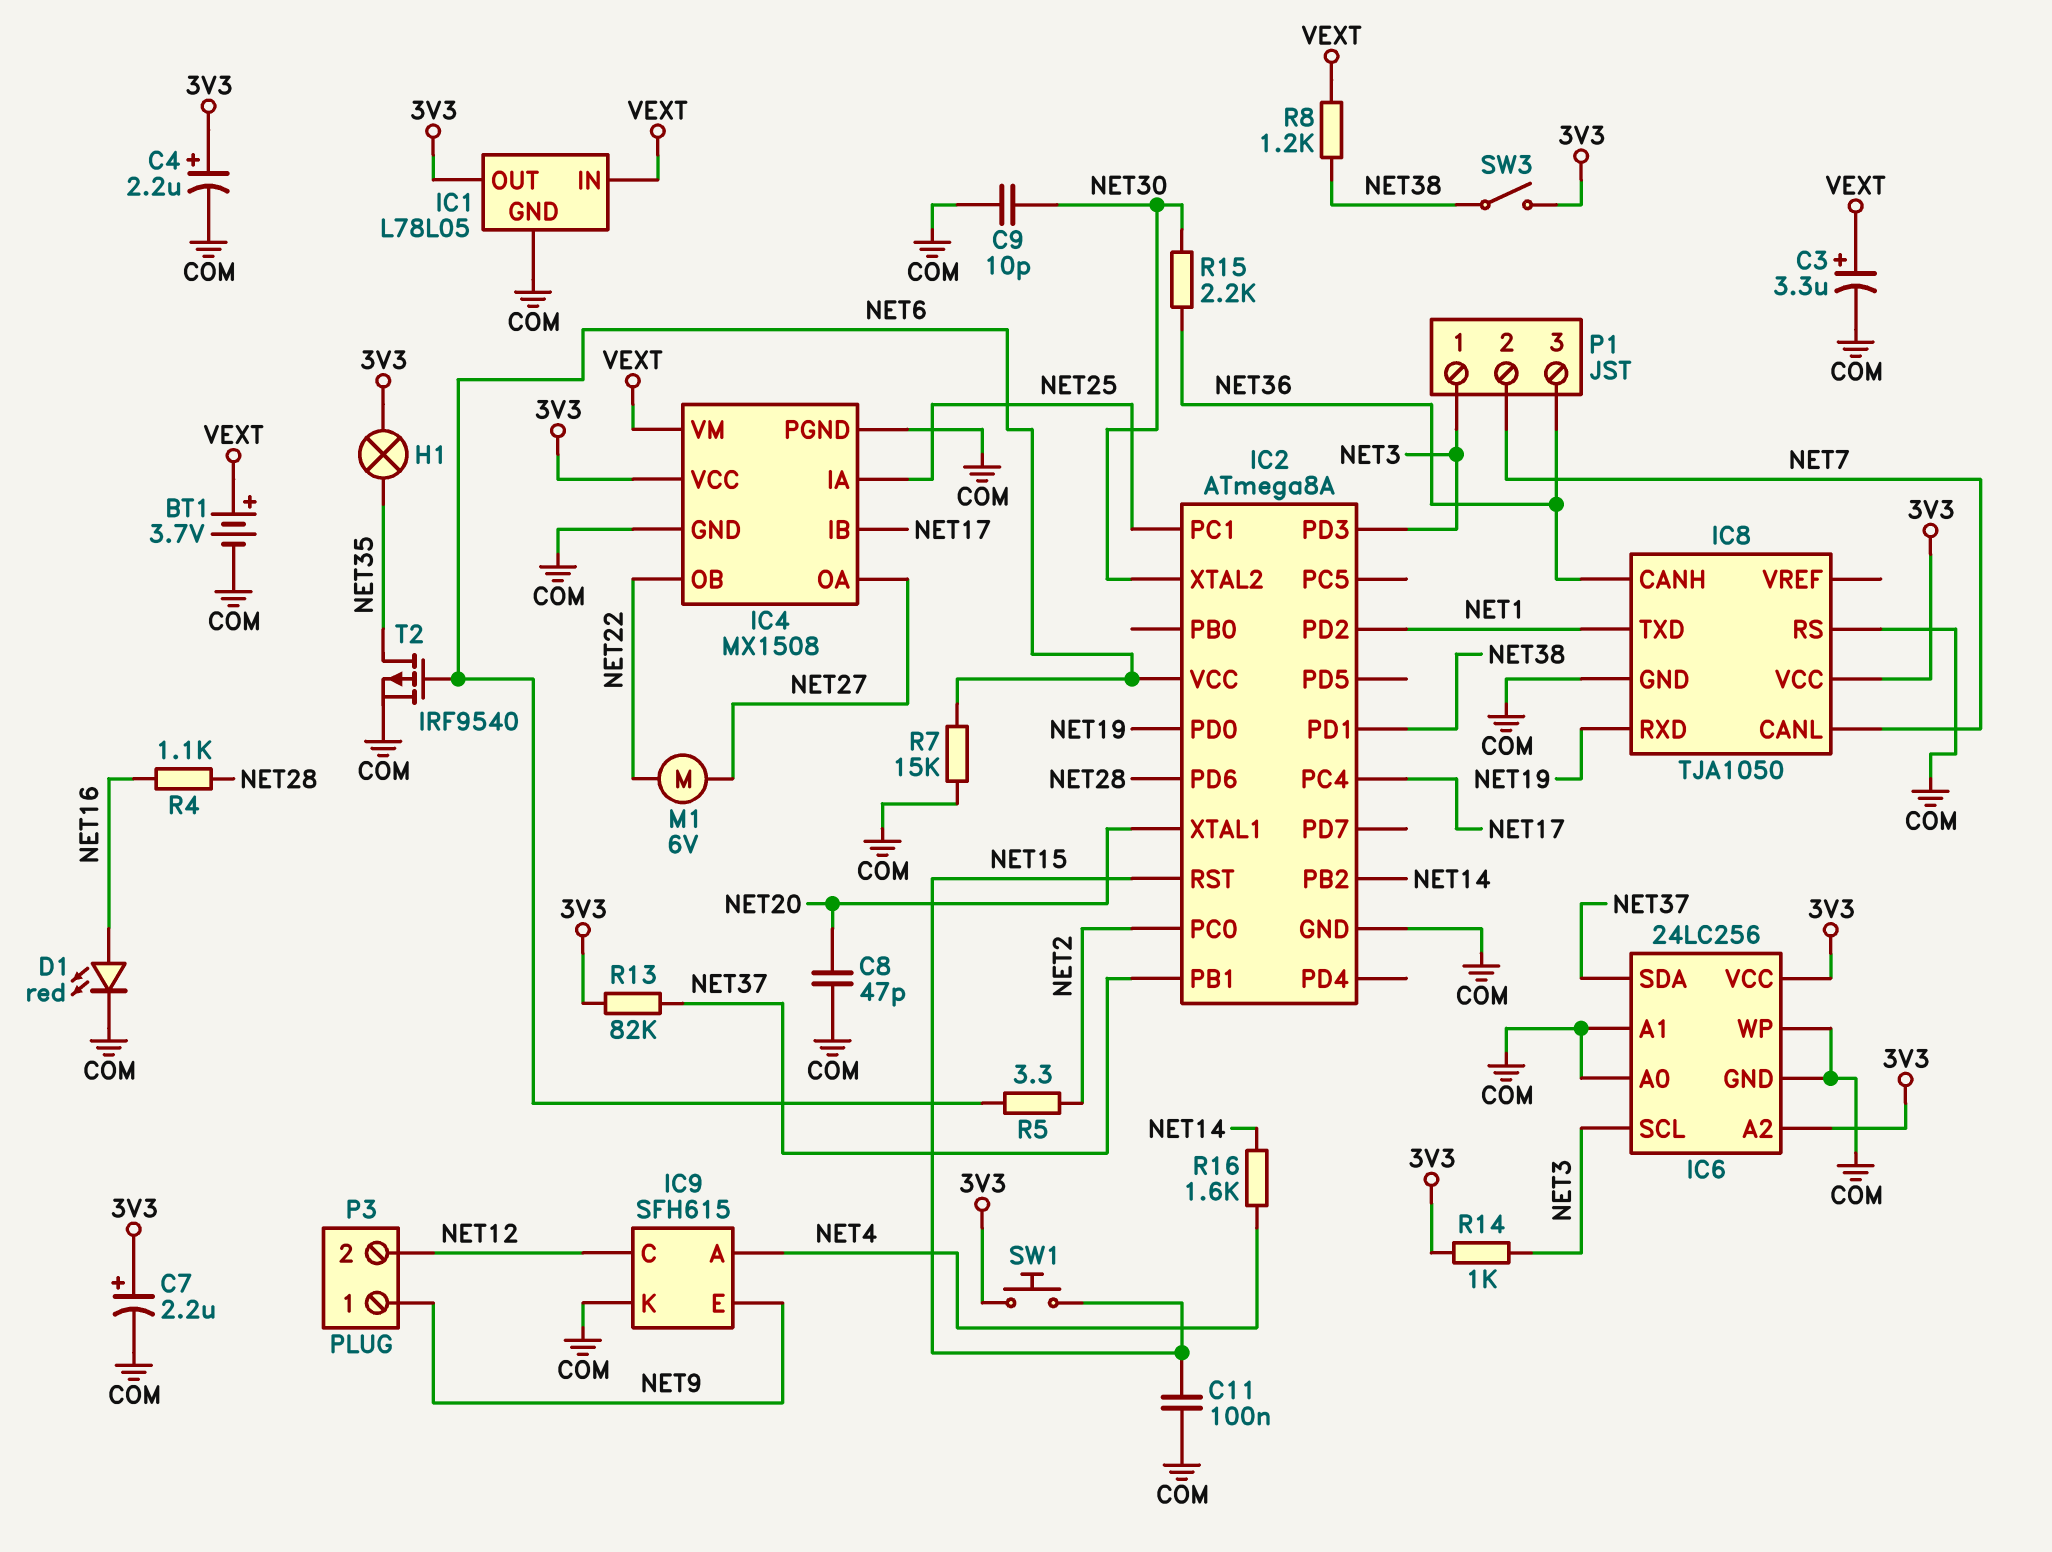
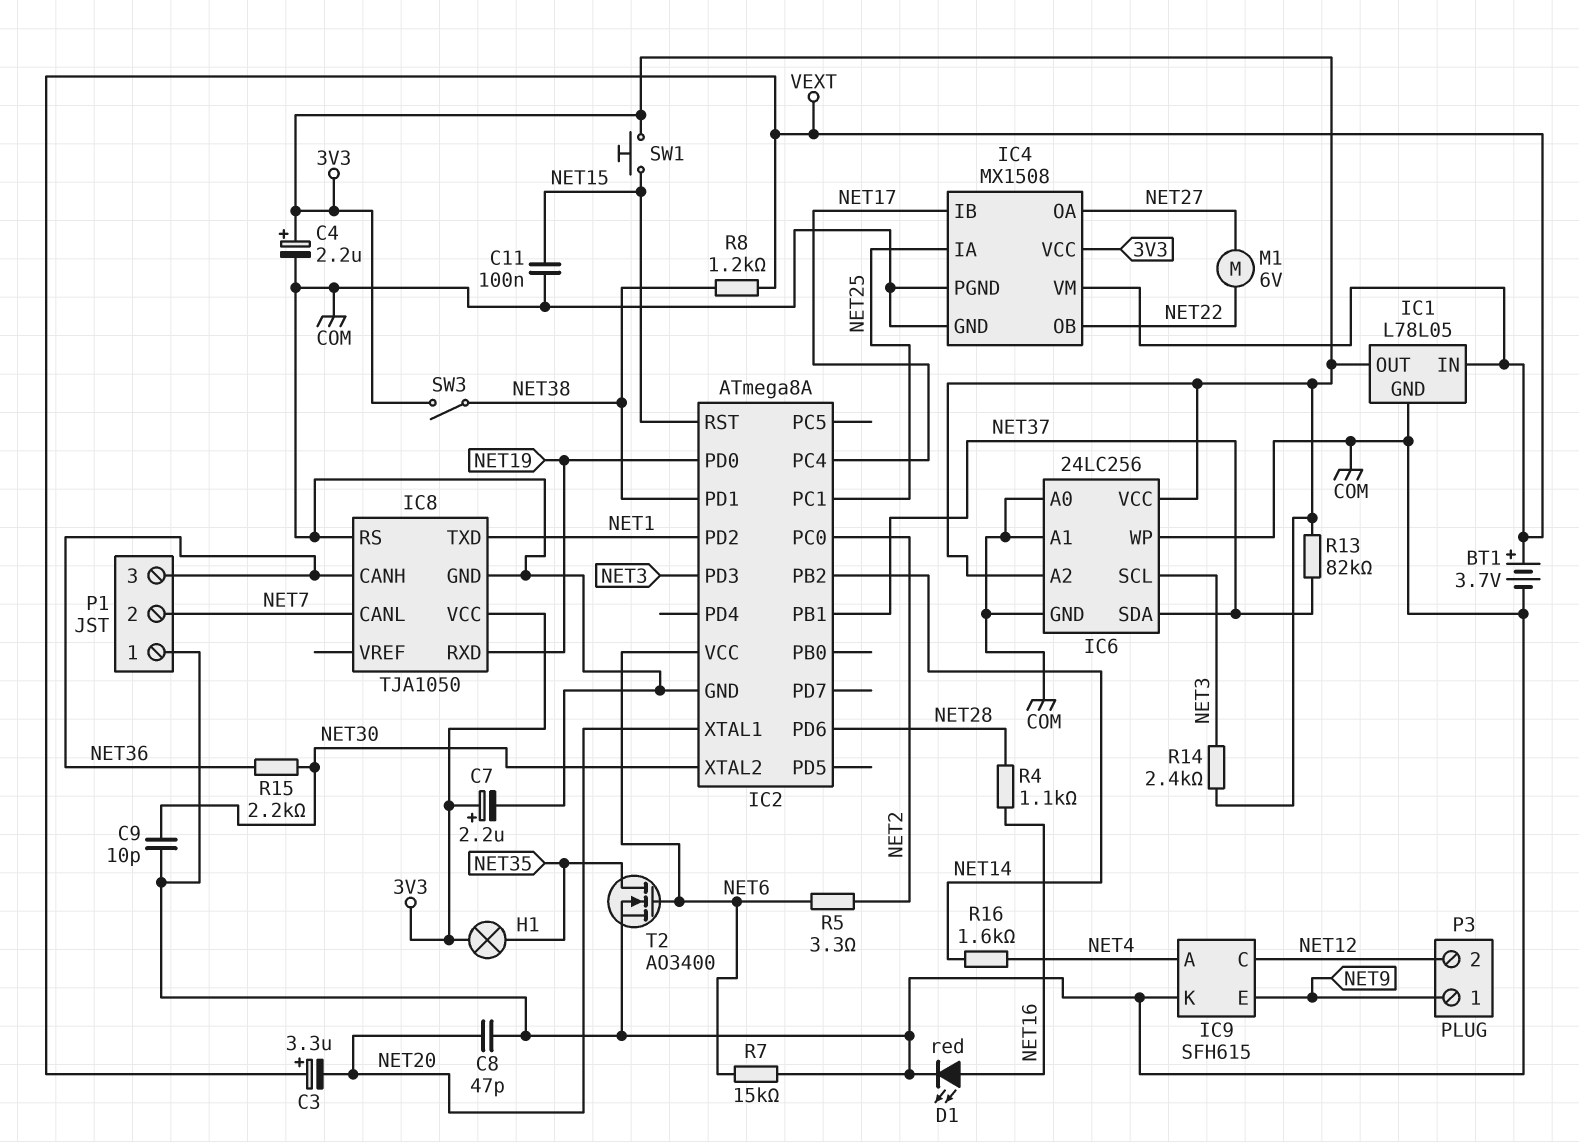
C3: 3.3uF (plus VEXT, minus COM) -> 3.3uF (plus VEXT, minus NET20)
P1 pin 1: NET3 -> COM
R14: 1k (3V3, NET3) -> 2.4k (3V3, NET3)
T2: PMOS IRF9540 (G NET6, D NET35, S COM) -> NMOS AO3400 (G NET6, D NET35, S COM)

